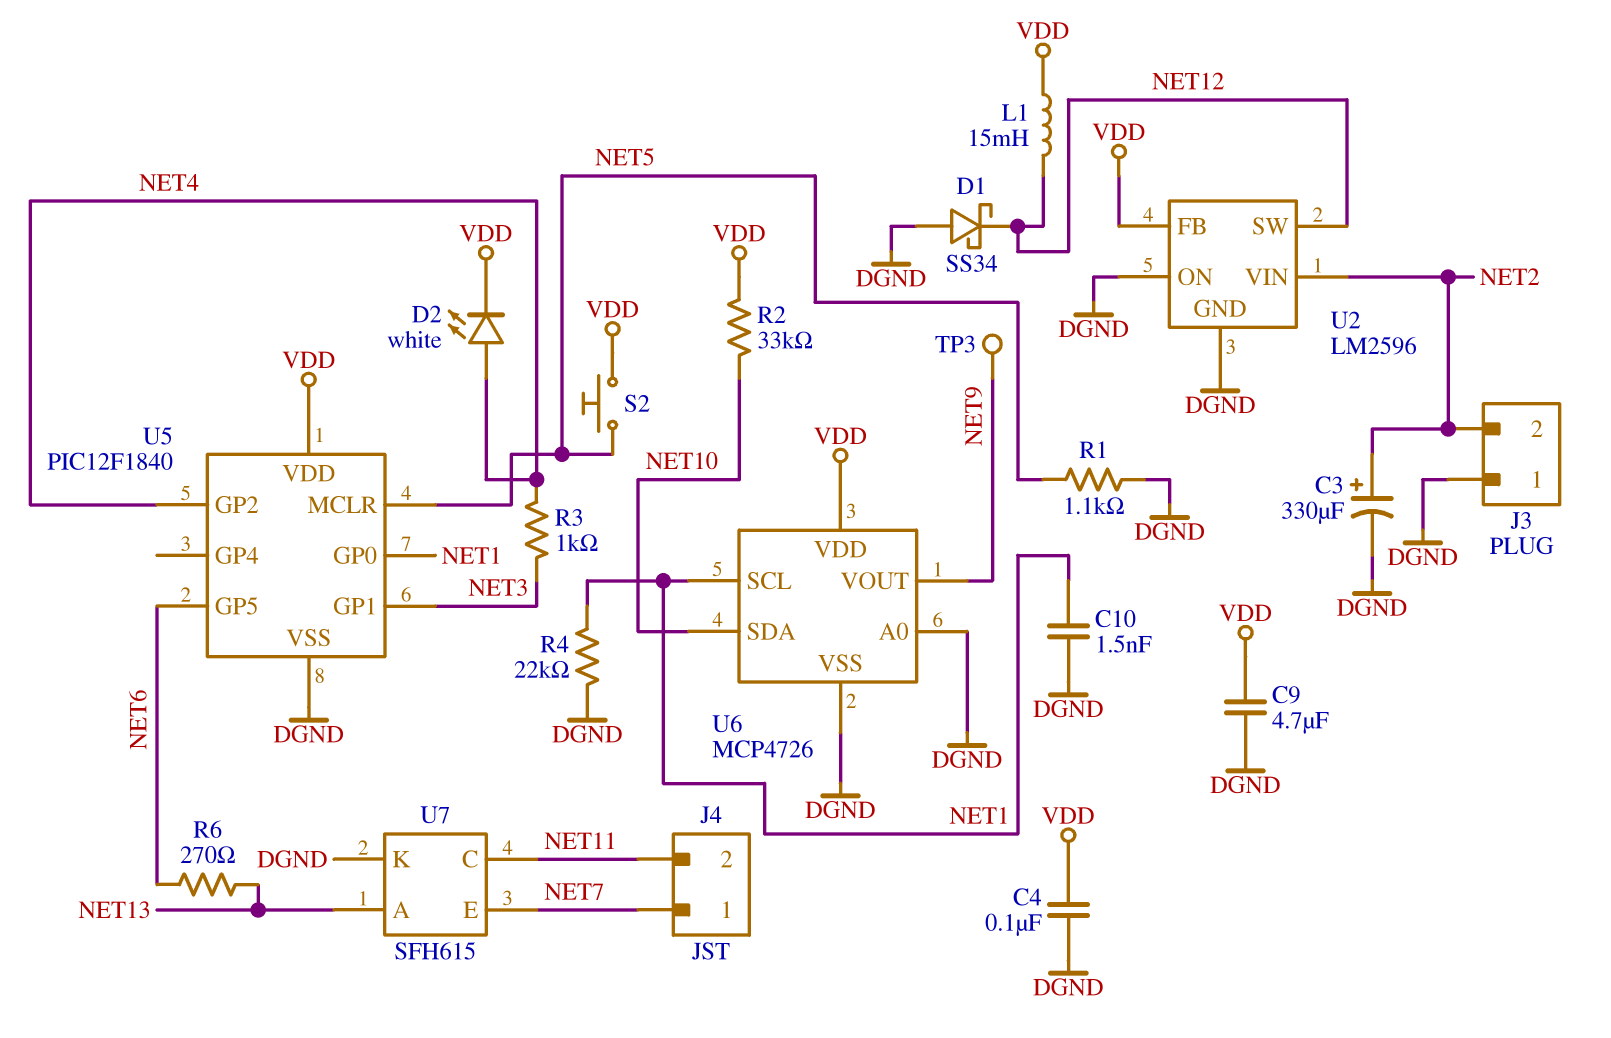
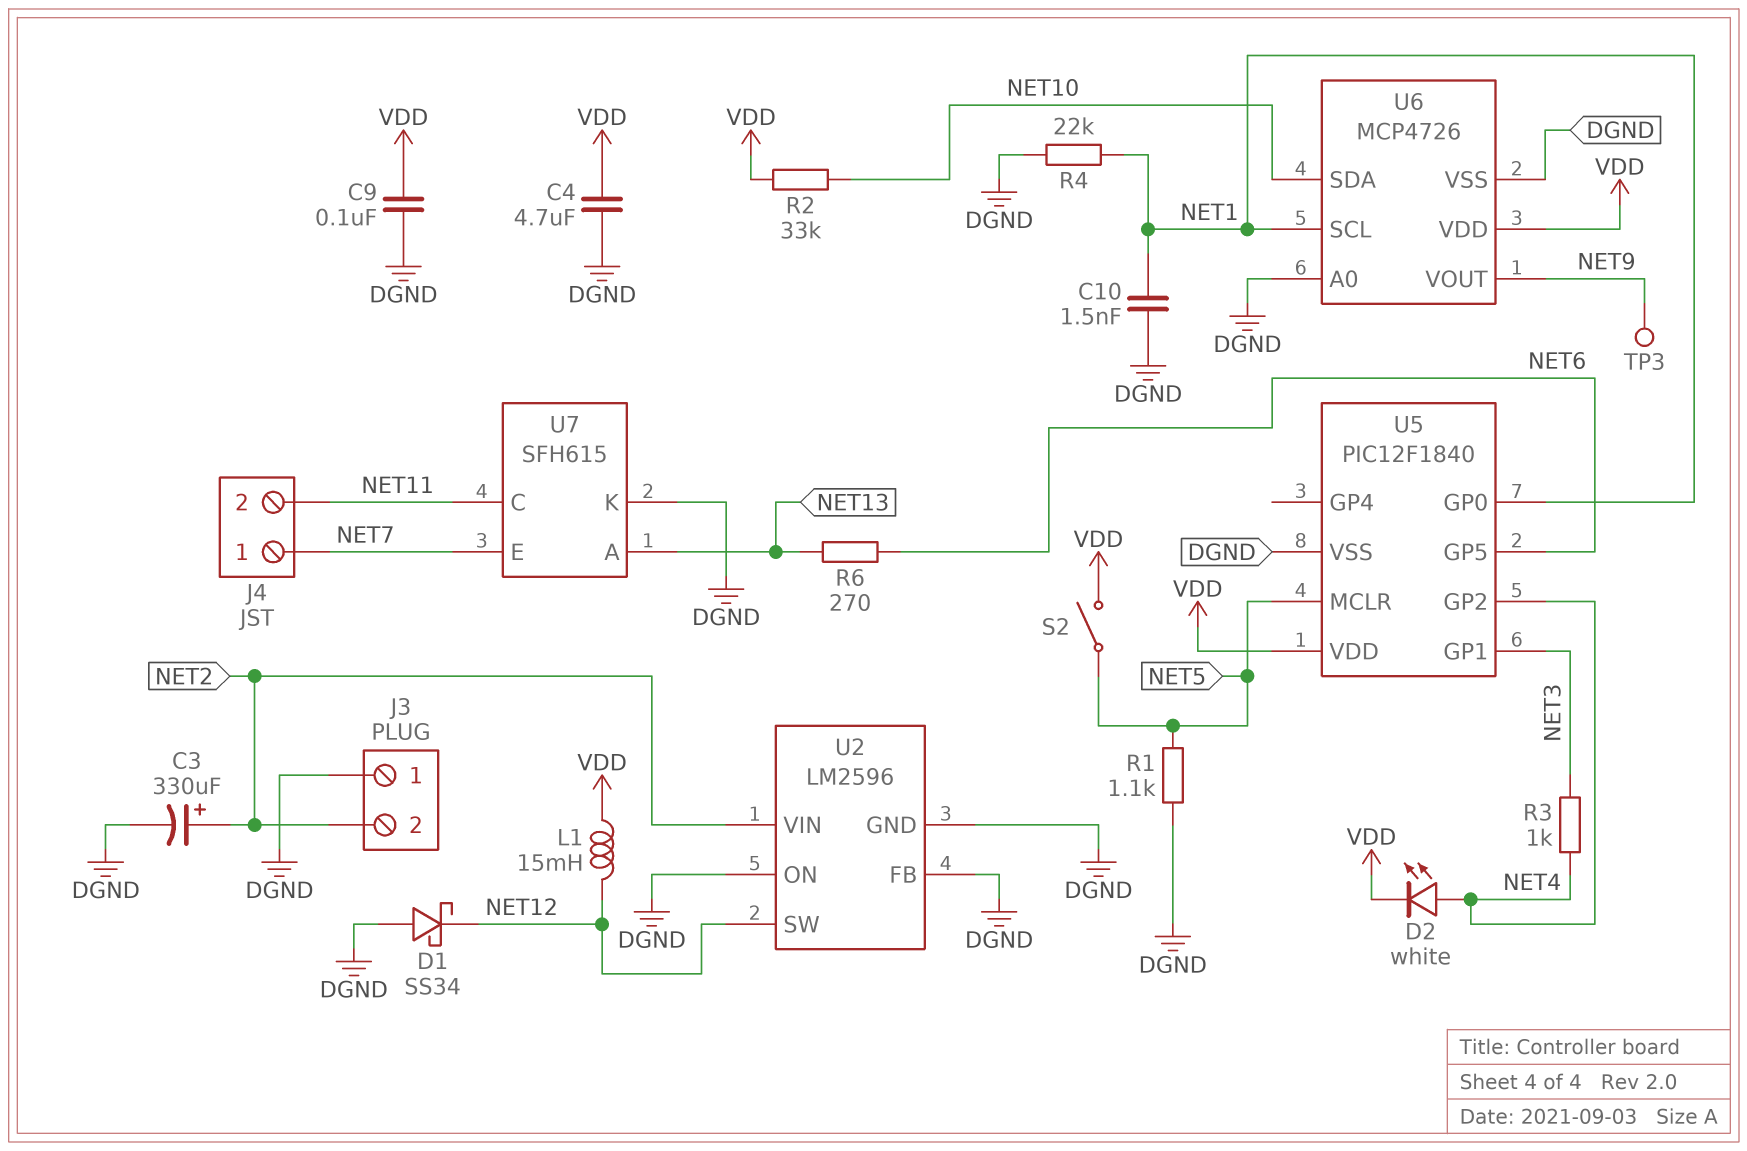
C4: 100nF (DGND, VDD) -> 4.7uF (DGND, VDD)
C9: 4.7uF (DGND, VDD) -> 100nF (DGND, VDD)
S2: button (NET5, VDD) -> switch (NET5, VDD)
U2 pin FB: VDD -> DGND

